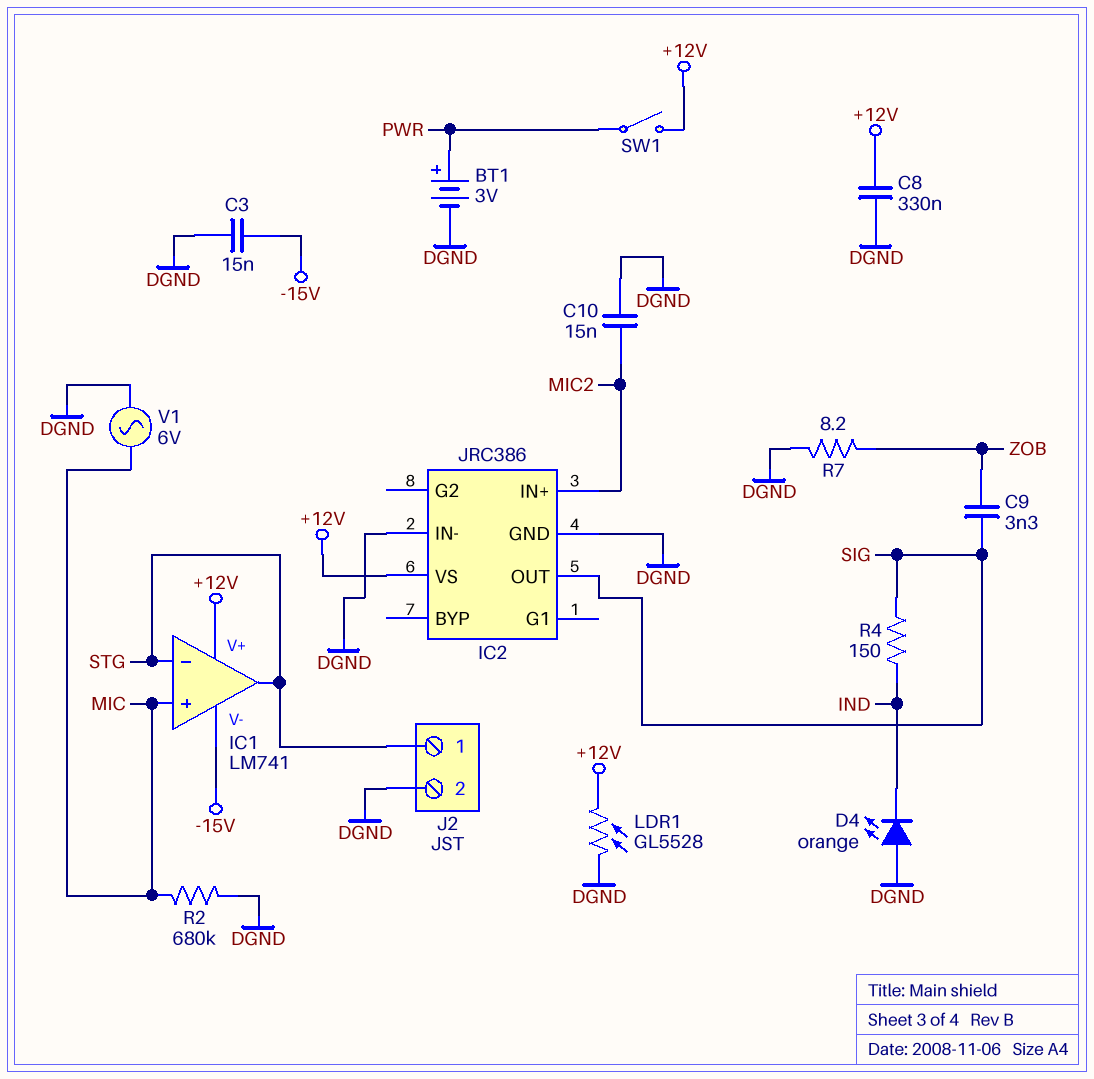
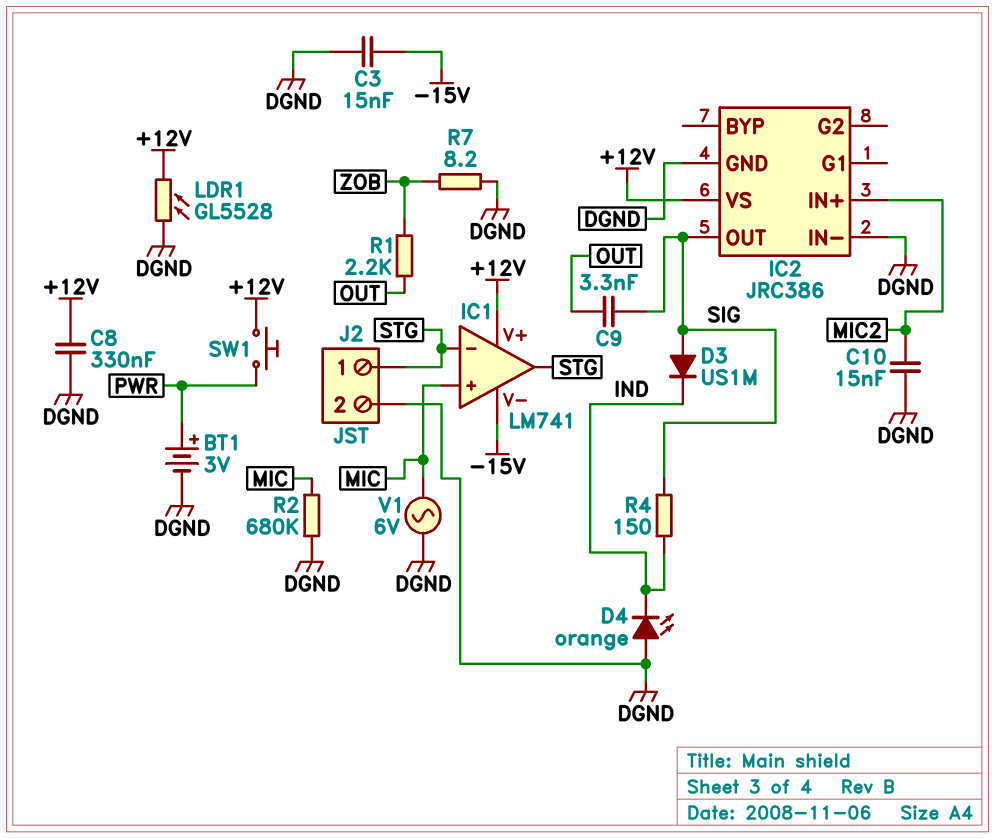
C9: 3.3nF (SIG, ZOB) -> 3.3nF (OUT, SIG)
D3: none -> diode US1M (A SIG, K IND)
R1: none -> 2.2k (OUT, ZOB)
SW1: switch (+12V, PWR) -> button (+12V, PWR)

